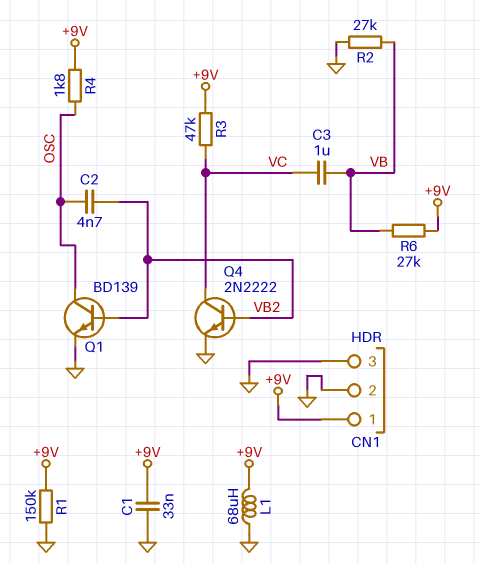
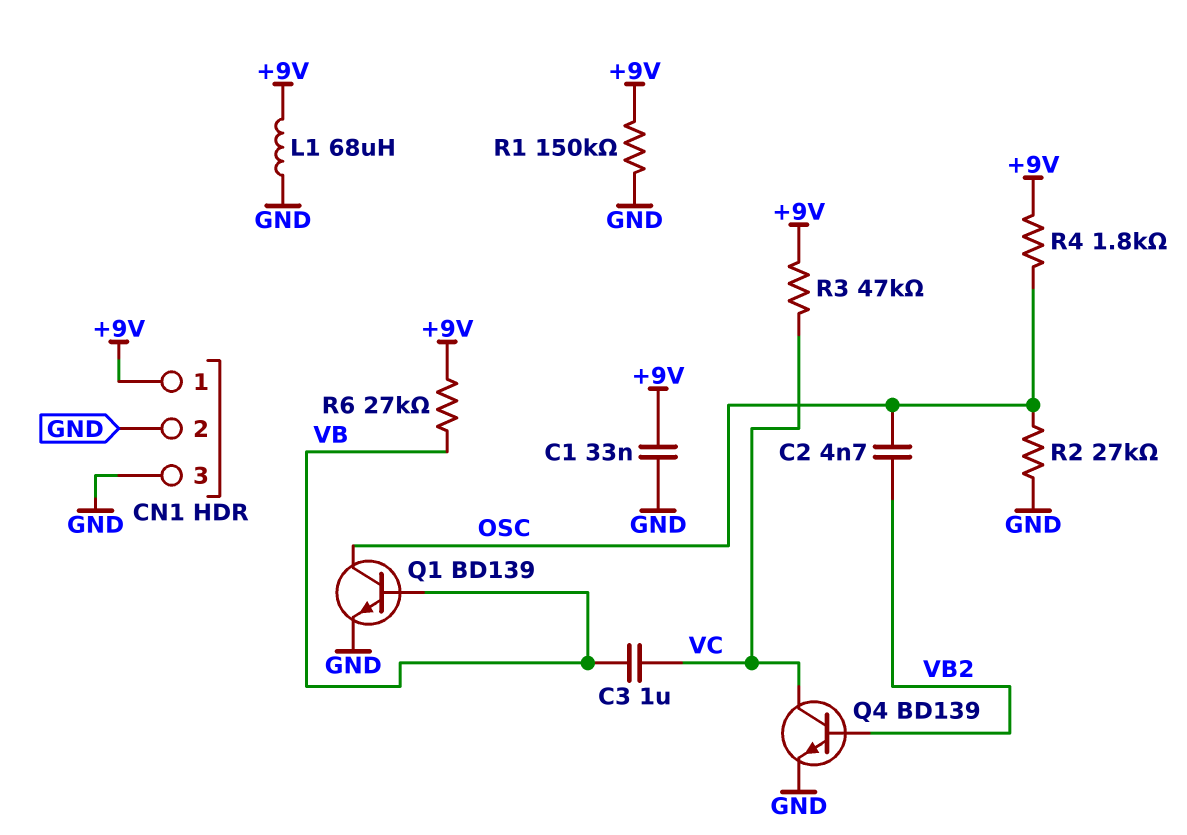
Q1: NPN BD139 (B VB2, C OSC, E GND) -> NPN BD139 (B VB, C OSC, E GND)
Q4: NPN 2N2222 (B VB2, C VC, E GND) -> NPN BD139 (B VB2, C VC, E GND)
R2: 27k (GND, VB) -> 27k (GND, OSC)

